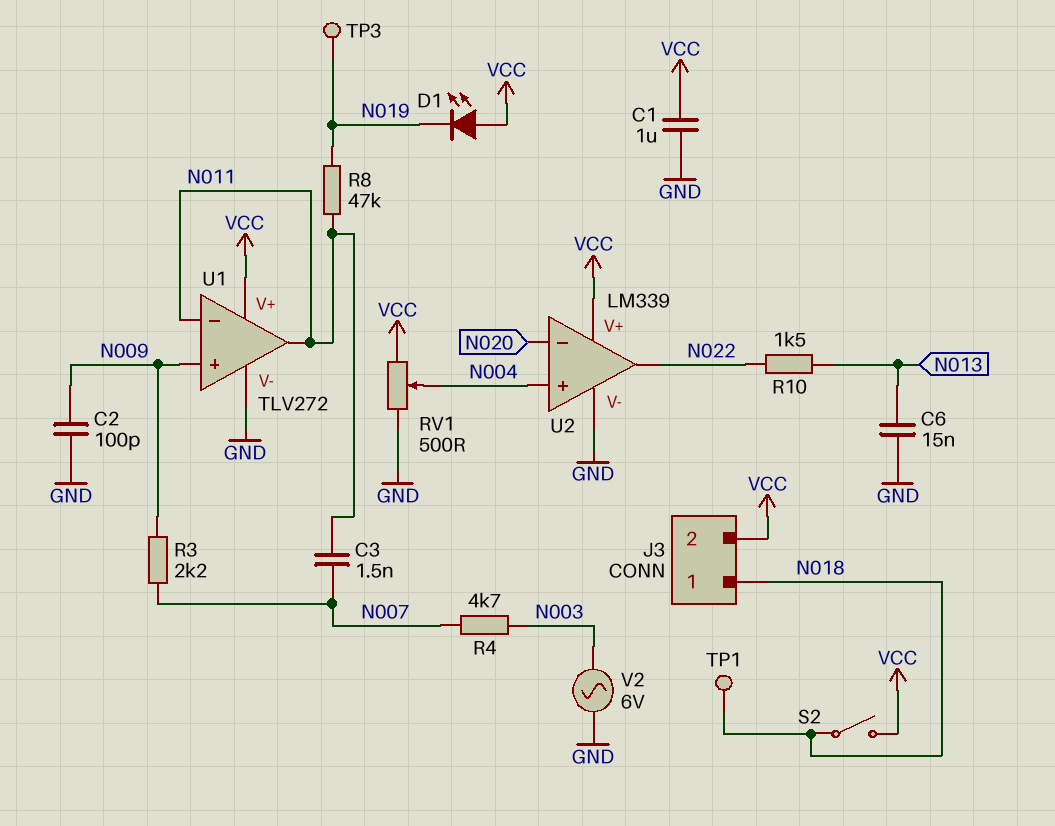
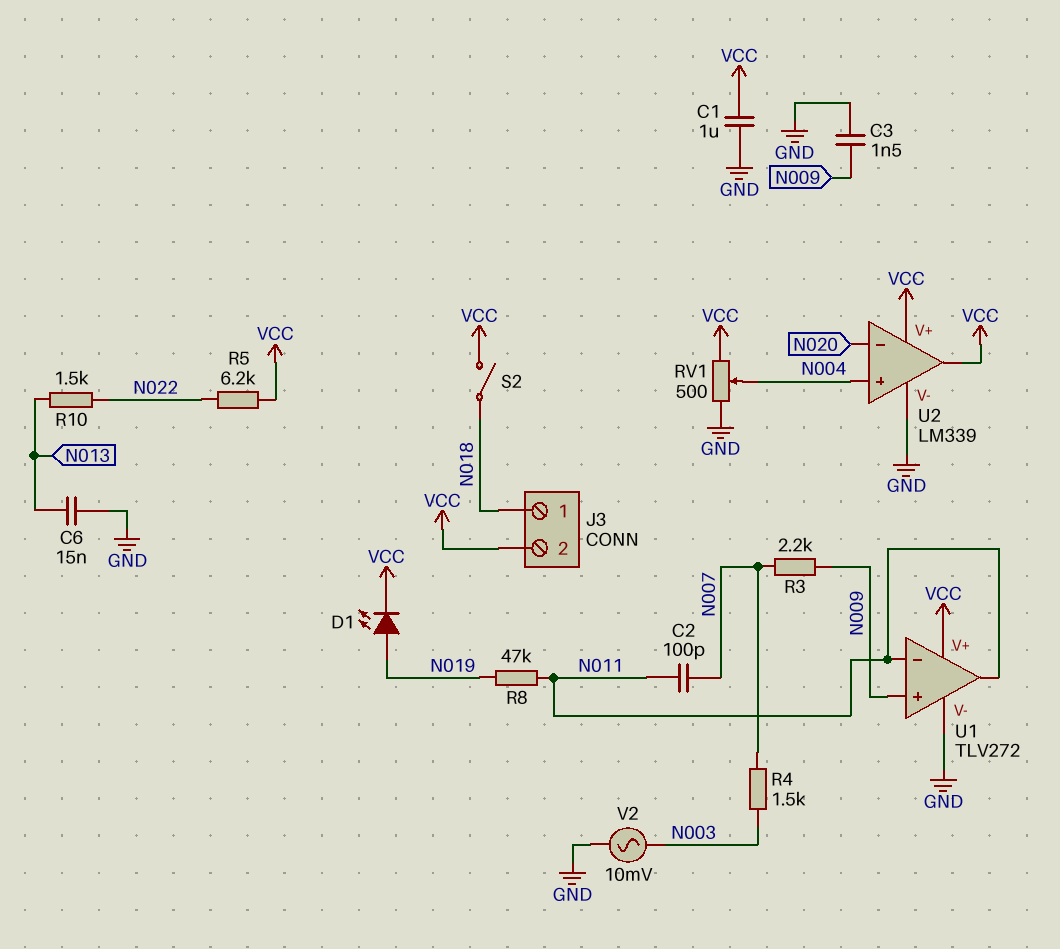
C2: 100pF (GND, N009) -> 100pF (N007, N011)
C3: 1.5nF (N007, N011) -> 1.5nF (GND, N009)
D1: LED (A VCC, K N019) -> LED (A N019, K VCC)
R4: 4.7k (N003, N007) -> 1.5k (N003, N007)
R5: none -> 6.2k (N022, VCC)
TP1: test point (N018) -> none
TP3: test point (N019) -> none
U2 pin out: N022 -> VCC
V2: AC 6V (GND, N003) -> AC 10mV (GND, N003)

